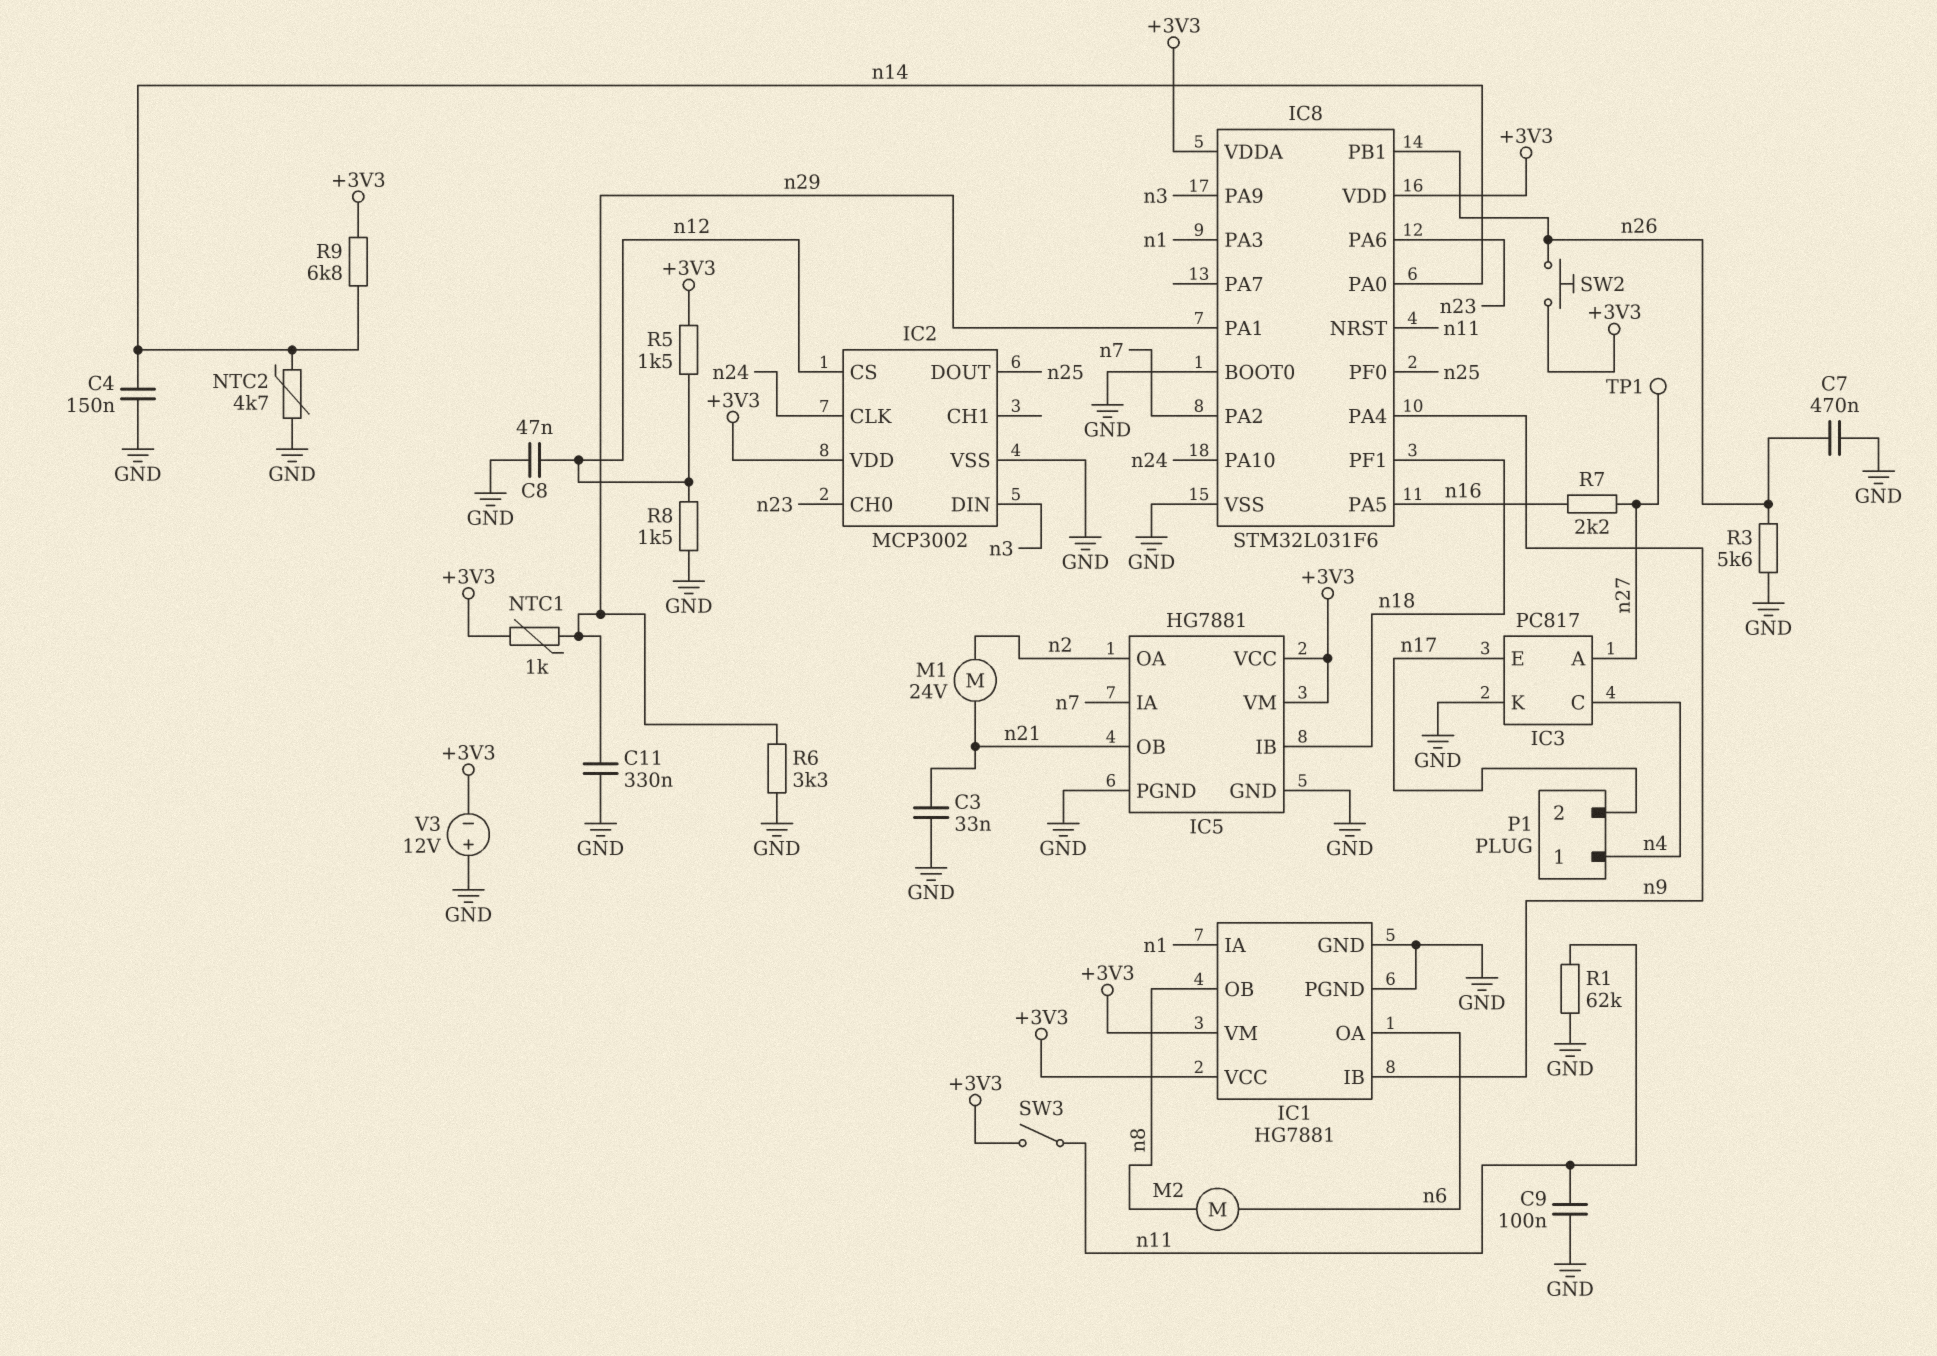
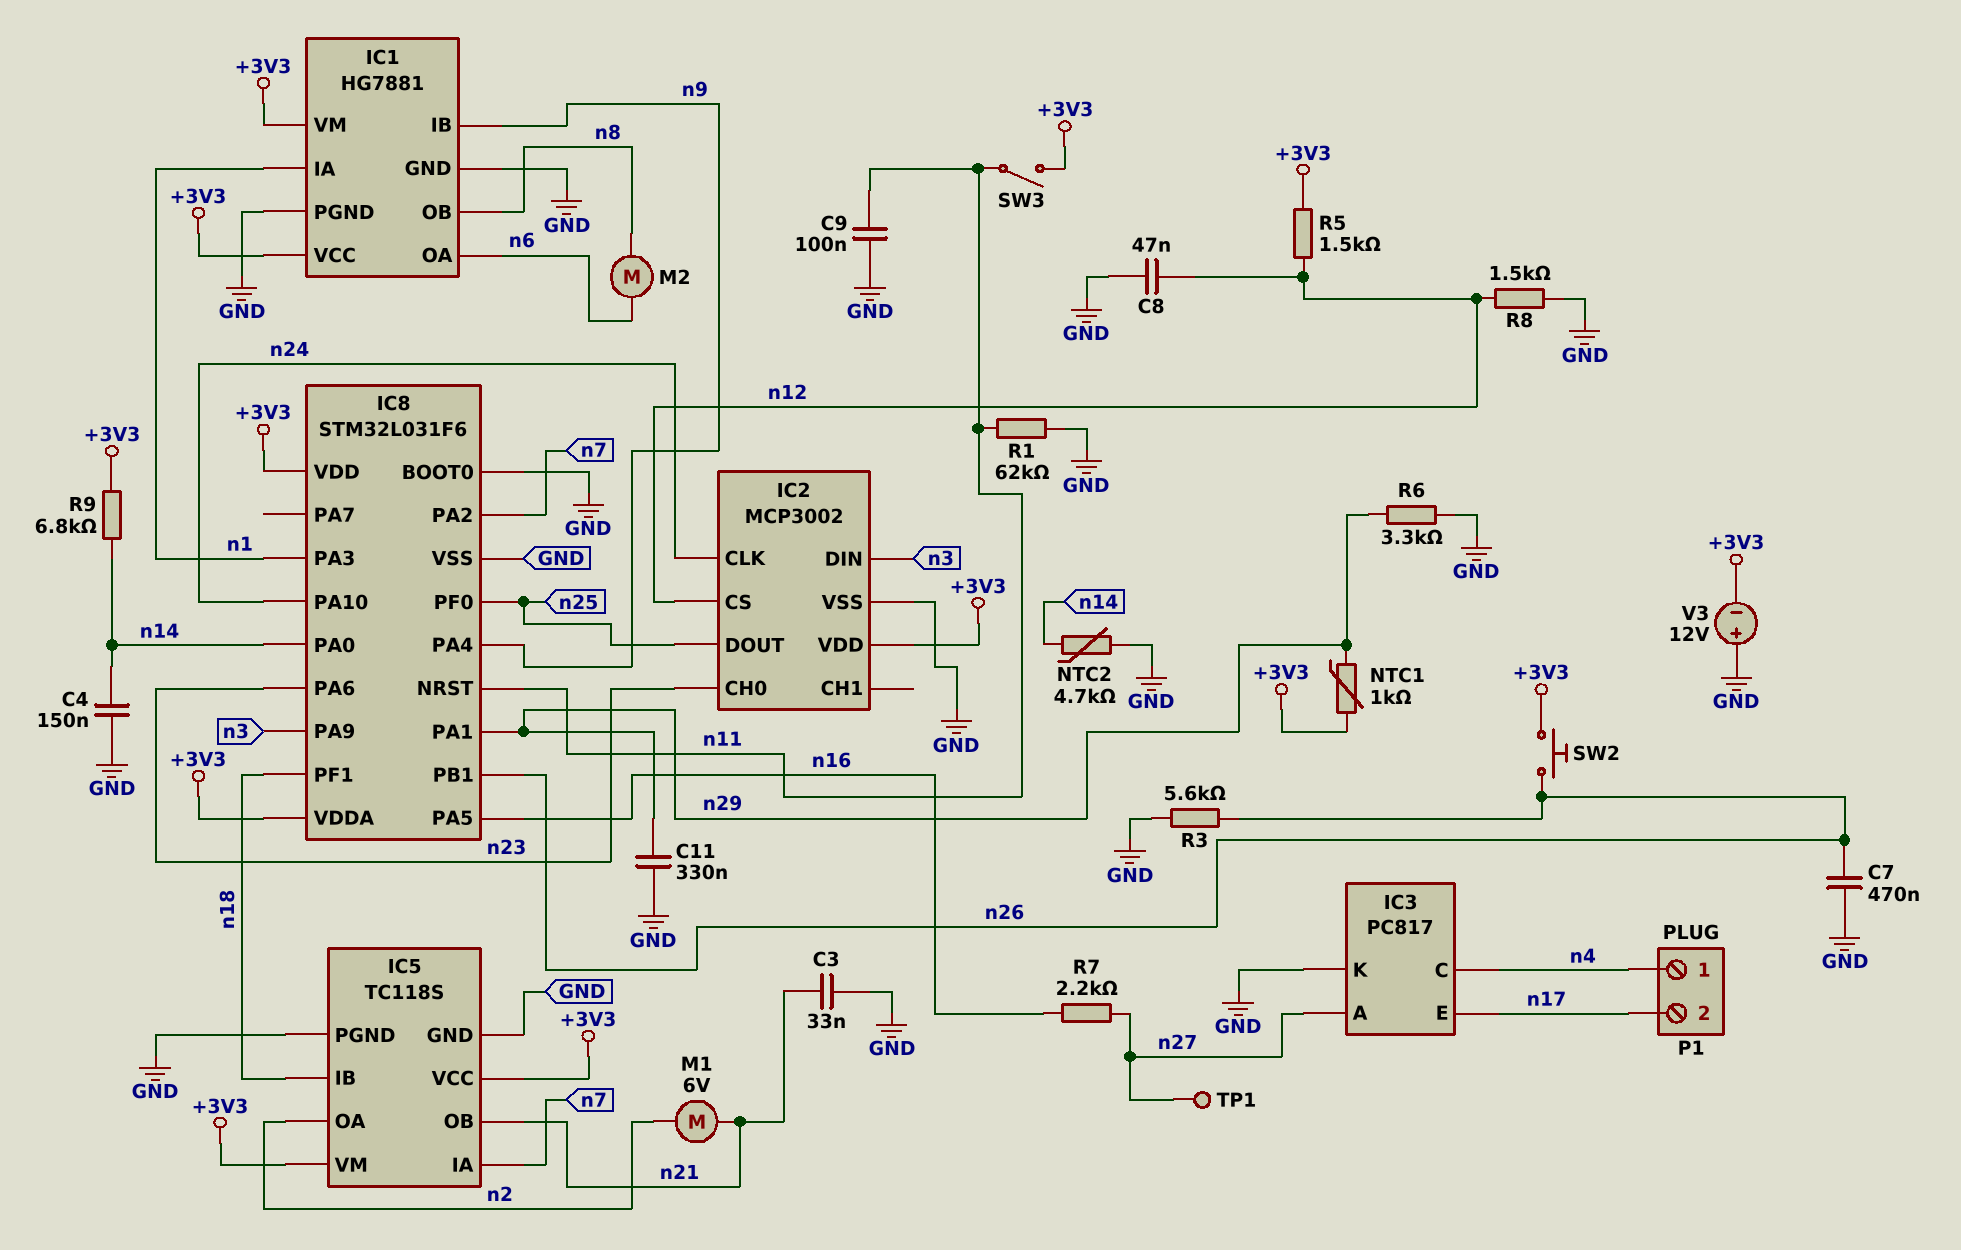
IC5: HG7881 -> TC118S
M1: motor 24V (n2, n21) -> motor 6V (n2, n21)

